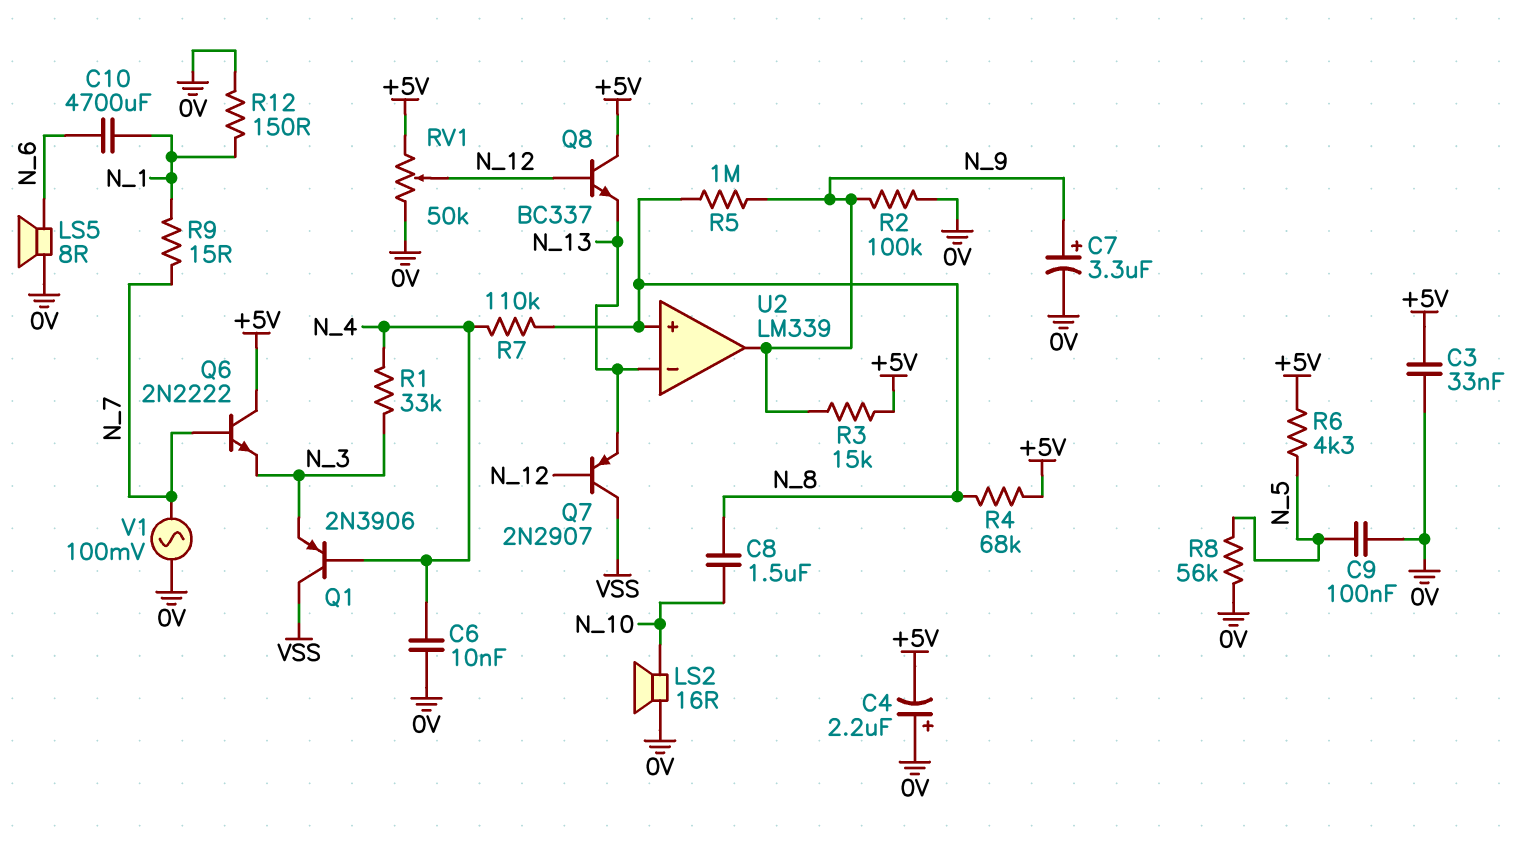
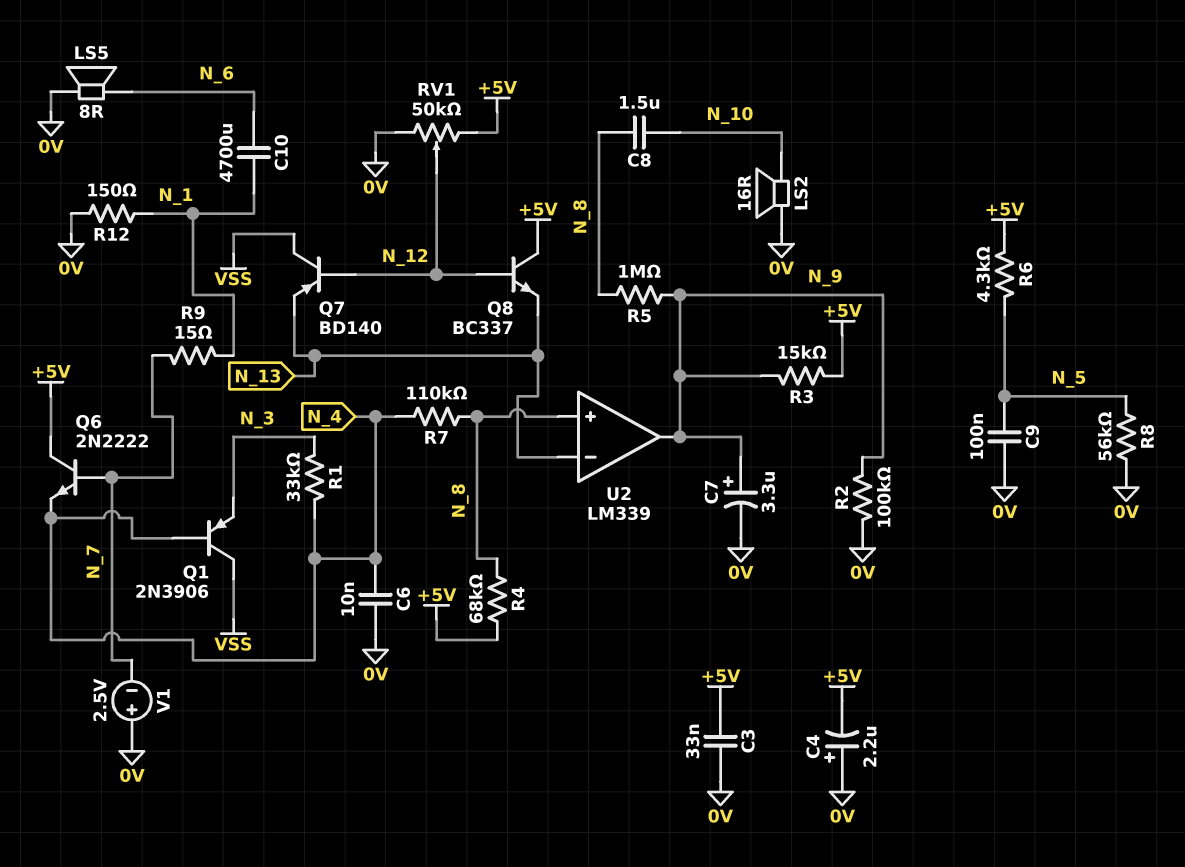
Q6: NPN 2N2222 (B N_7, C +5V, E N_3) -> NPN 2N2222 (B N_7, C +5V, E N_4)
Q7: PNP 2N2907 (B N_12, C VSS, E N_13) -> PNP BD140 (B N_12, C VSS, E N_13)
V1: AC 100mV (0V, N_7) -> 2.5V (plus 0V, minus N_7)

